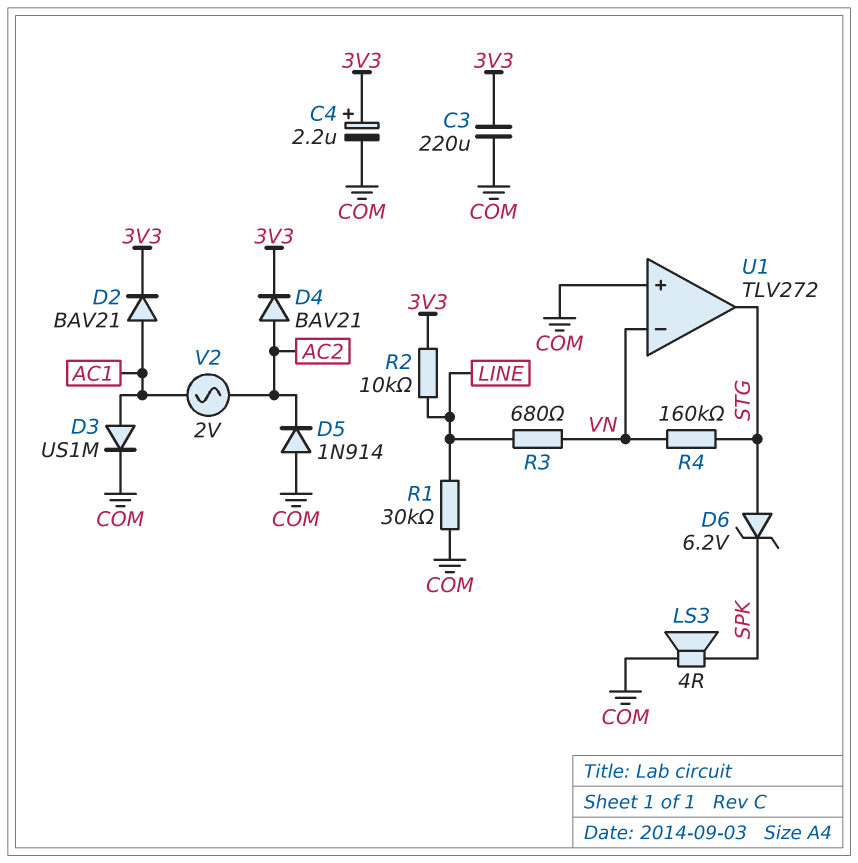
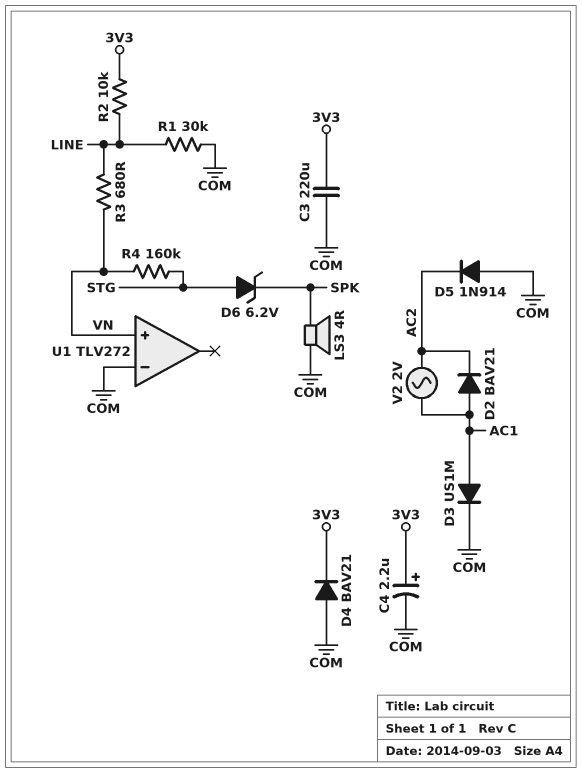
D2: diode BAV21 (A AC1, K 3V3) -> diode BAV21 (A AC1, K AC2)
D4: diode BAV21 (A AC2, K 3V3) -> diode BAV21 (A COM, K 3V3)
U1 pin in+: COM -> VN
U1 pin in-: VN -> COM
U1 pin out: STG -> none

